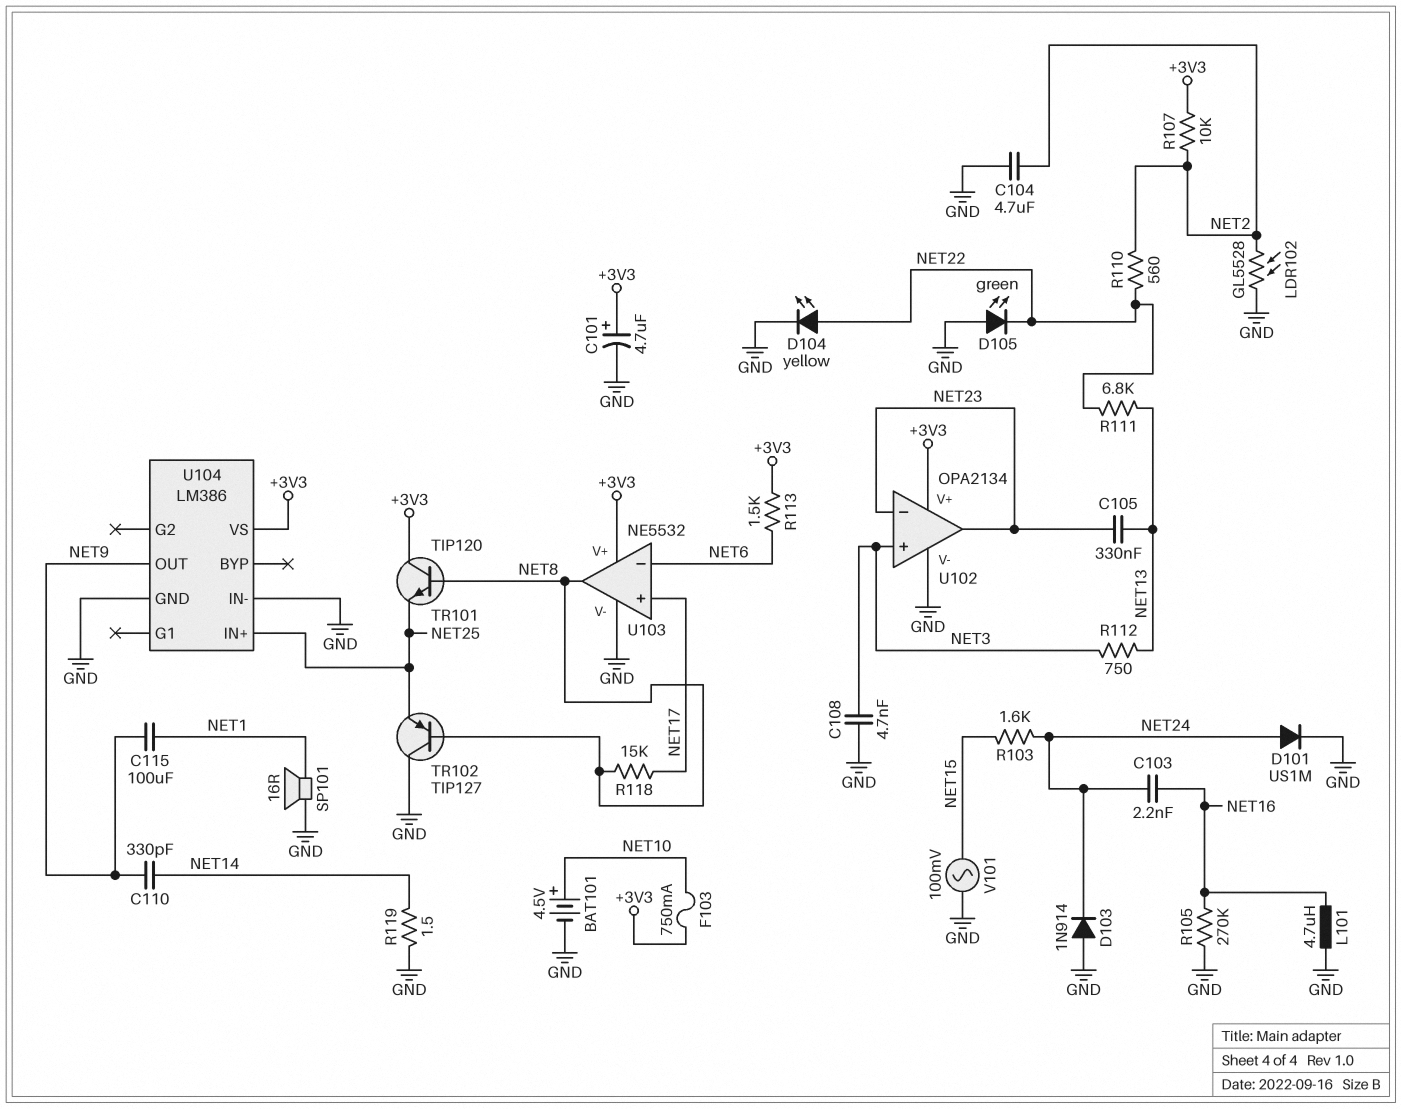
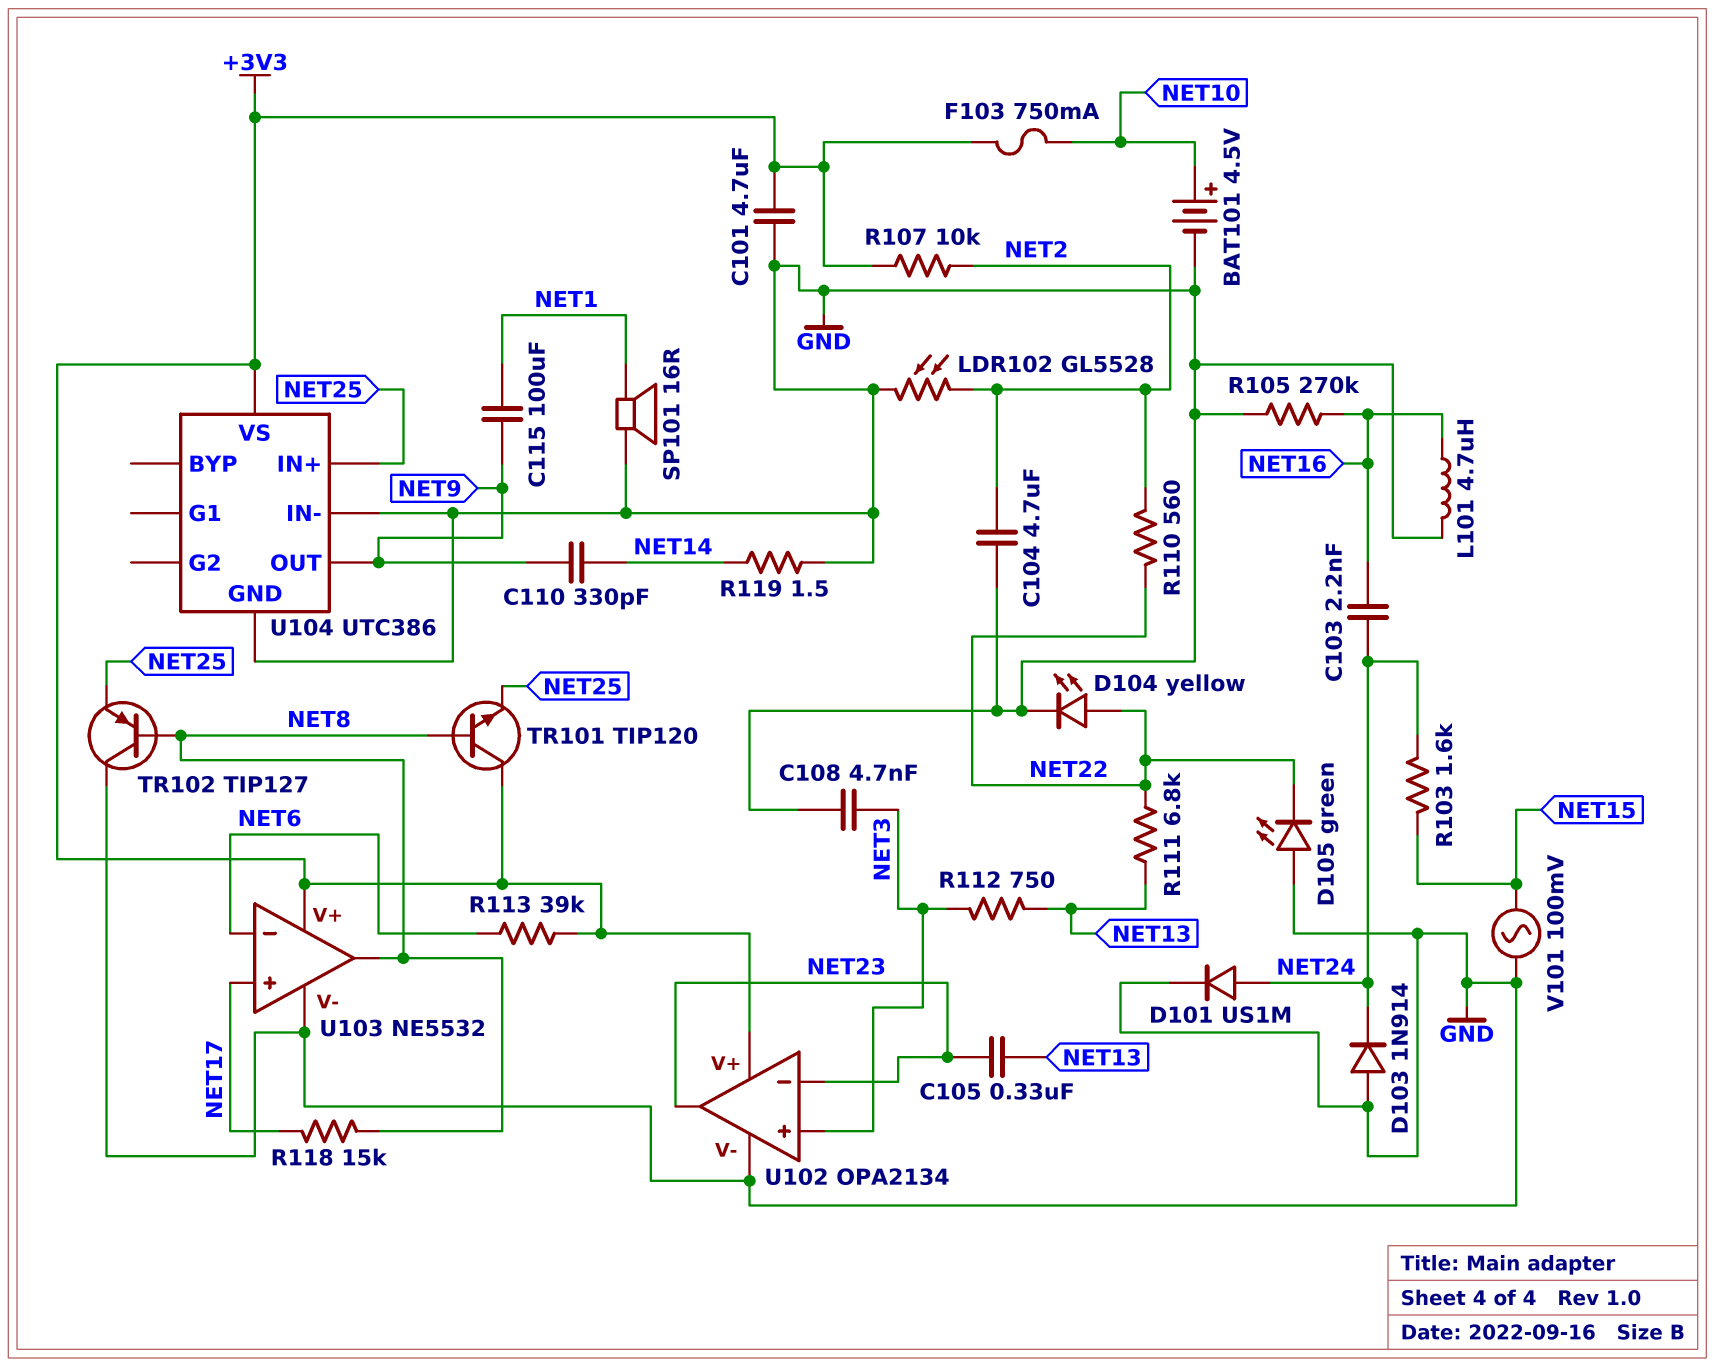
C101: 4.7uF (plus +3V3, minus GND) -> 4.7uF (+3V3, GND)
R113: 1.5k (+3V3, NET6) -> 39k (+3V3, NET6)
U104: LM386 -> UTC386

